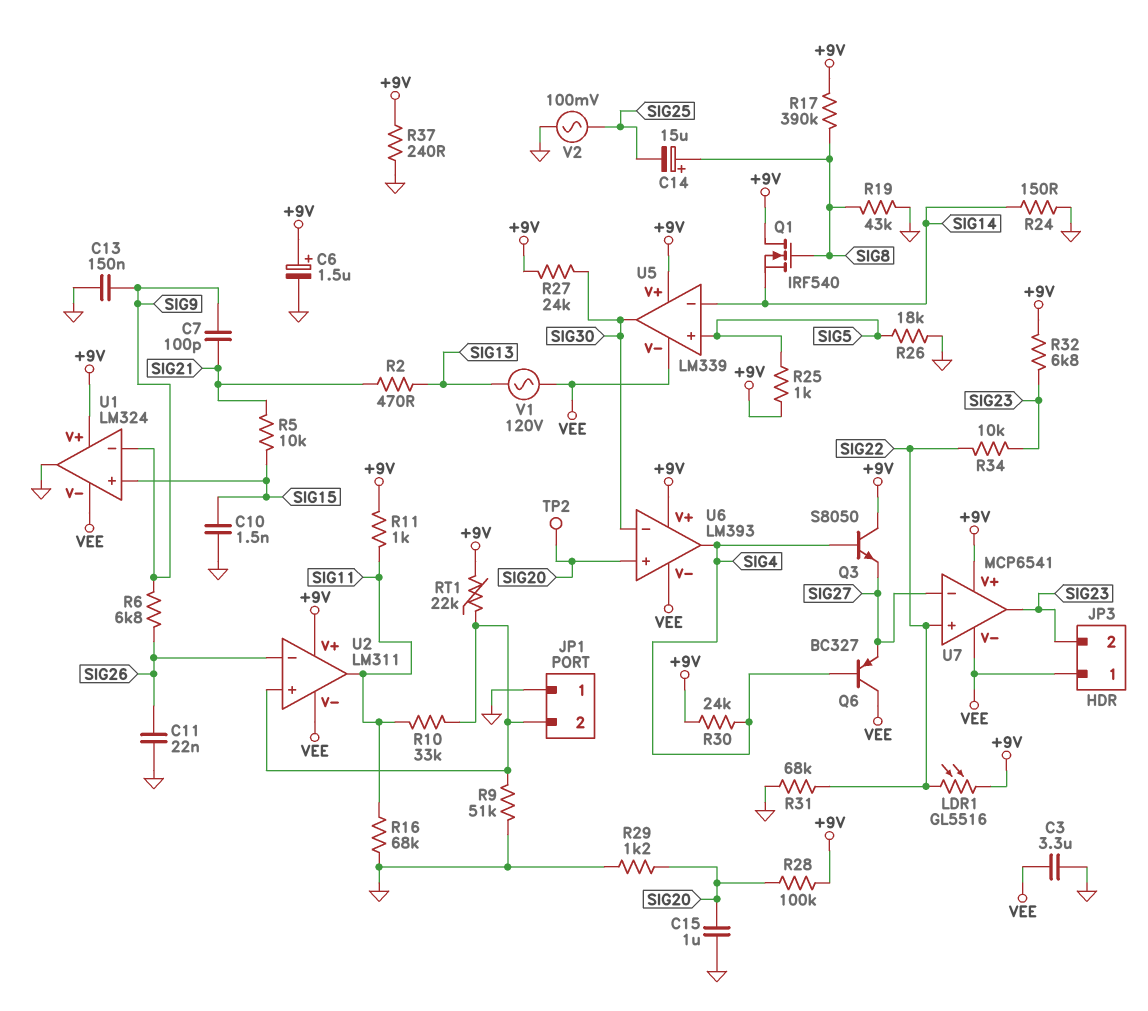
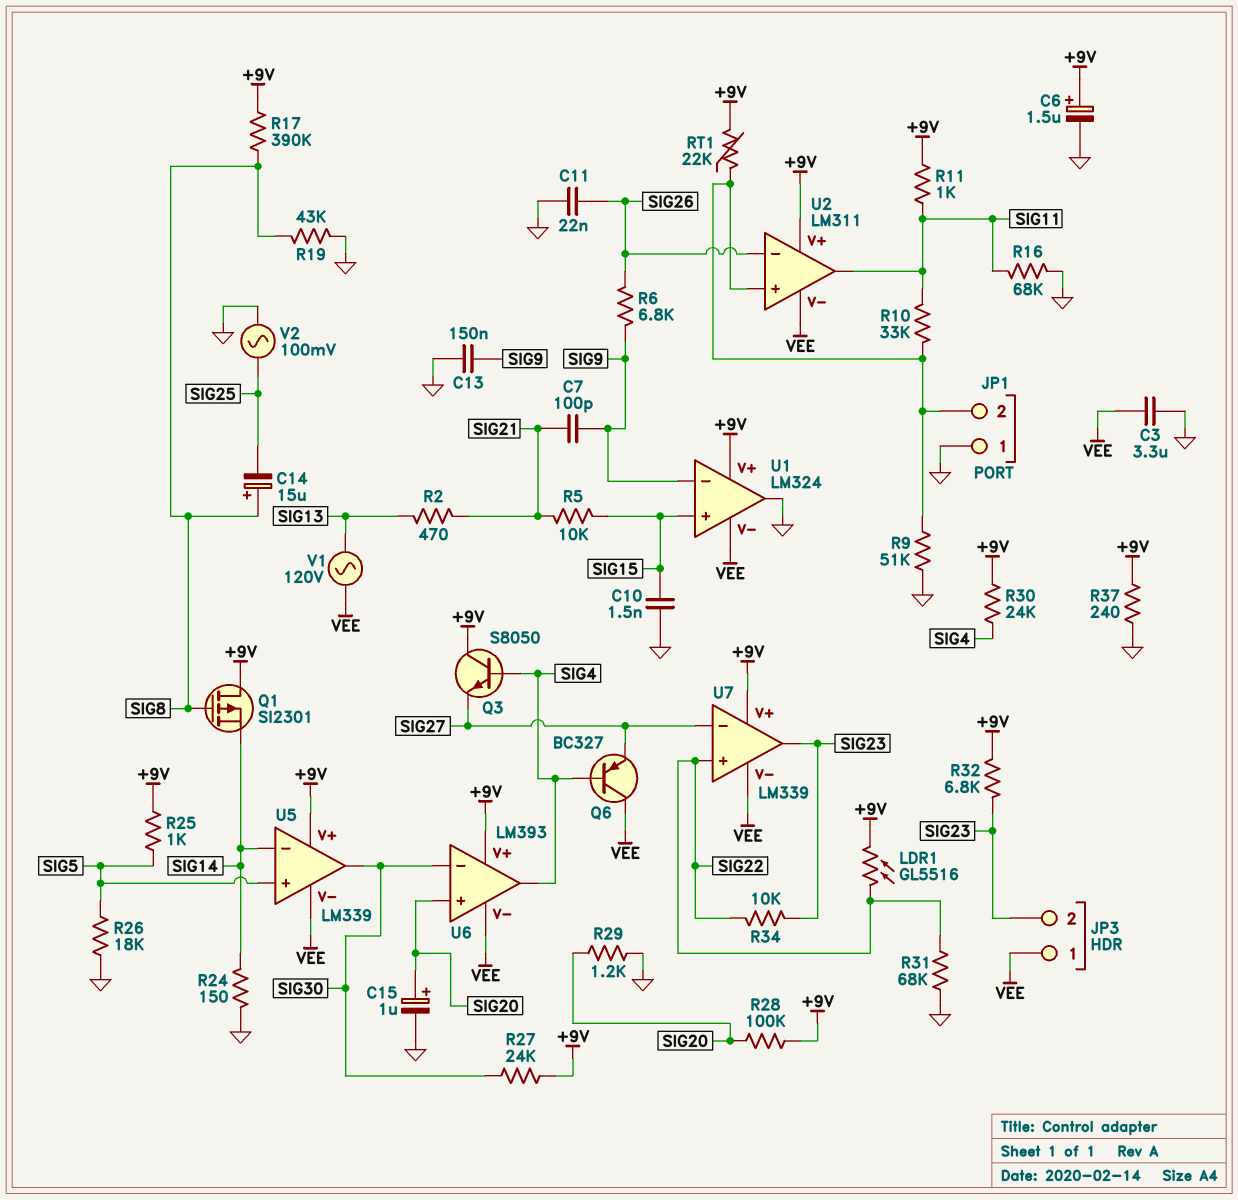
C15: 1uF (GND, SIG20) -> 1uF (plus SIG20, minus GND)
Q1: NMOS IRF540 (G SIG8, D +9V, S SIG14) -> PMOS SI2301 (G SIG8, D +9V, S SIG14)
TP2: test point (SIG20) -> none
U7: MCP6541 -> LM339

